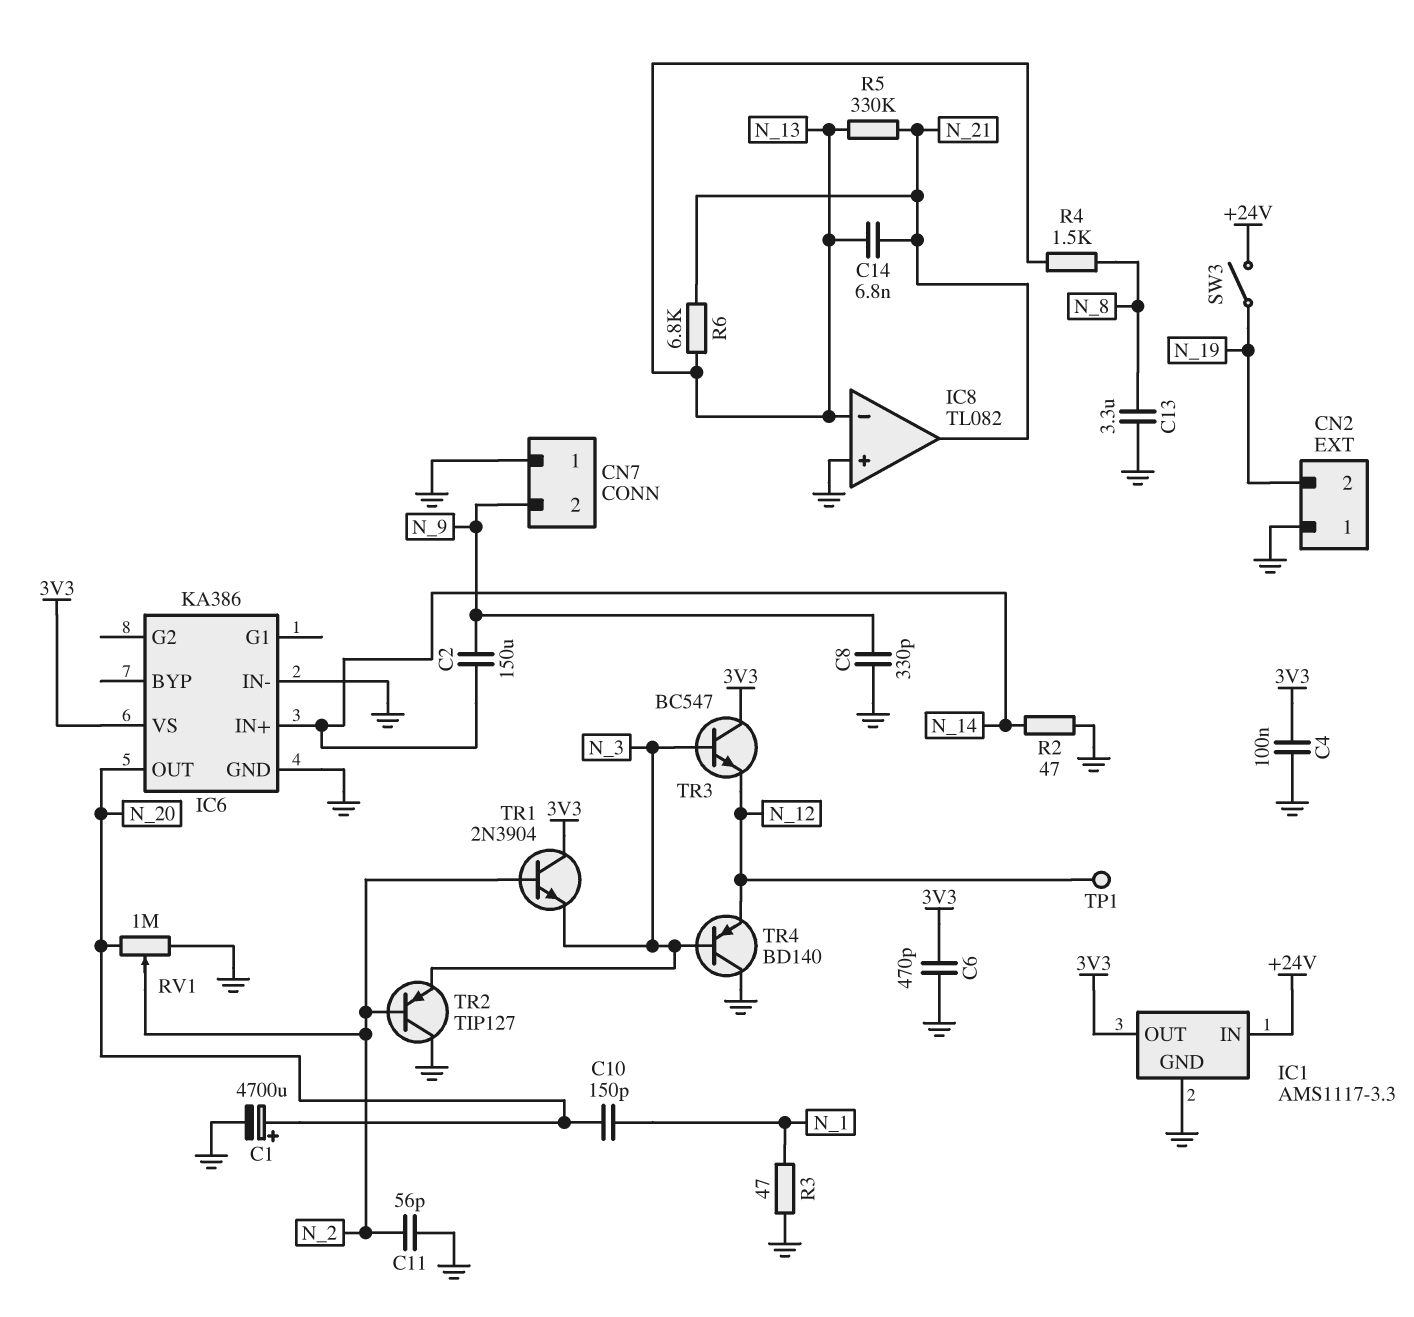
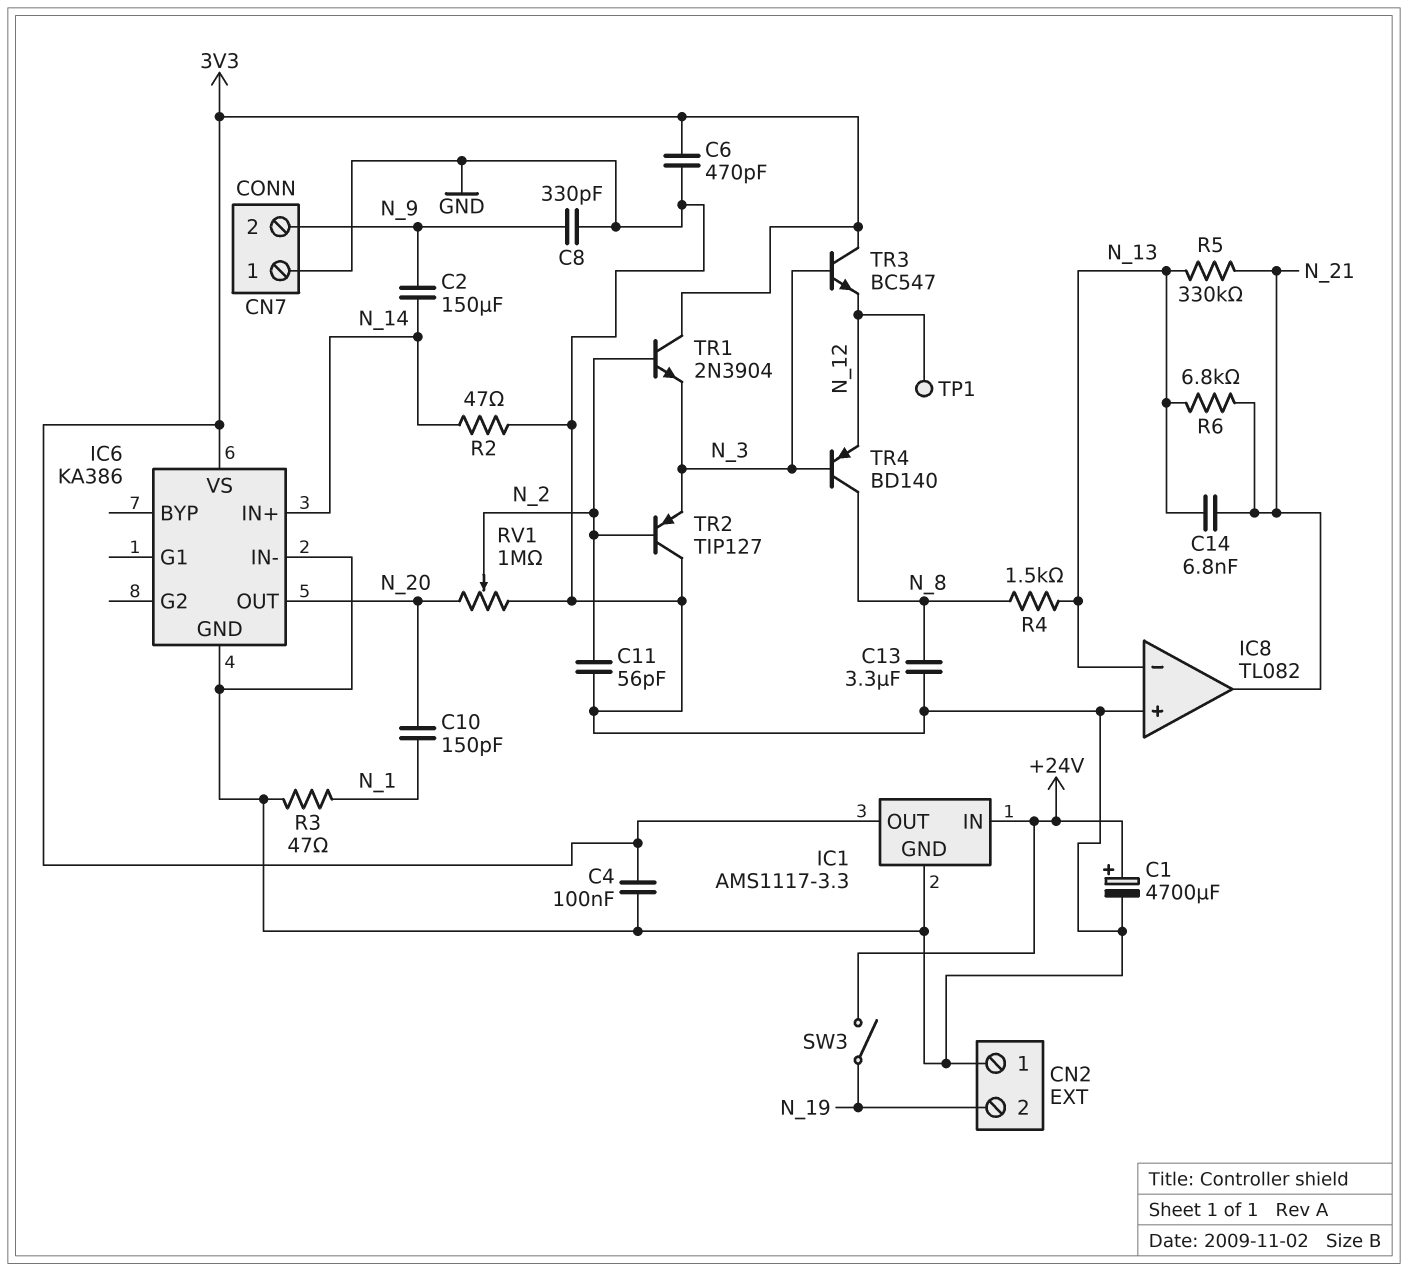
C1: 4700uF (plus N_20, minus GND) -> 4700uF (plus +24V, minus GND)
TR4: PNP BD140 (B N_3, C GND, E N_12) -> PNP BD140 (B N_3, C N_8, E N_12)

